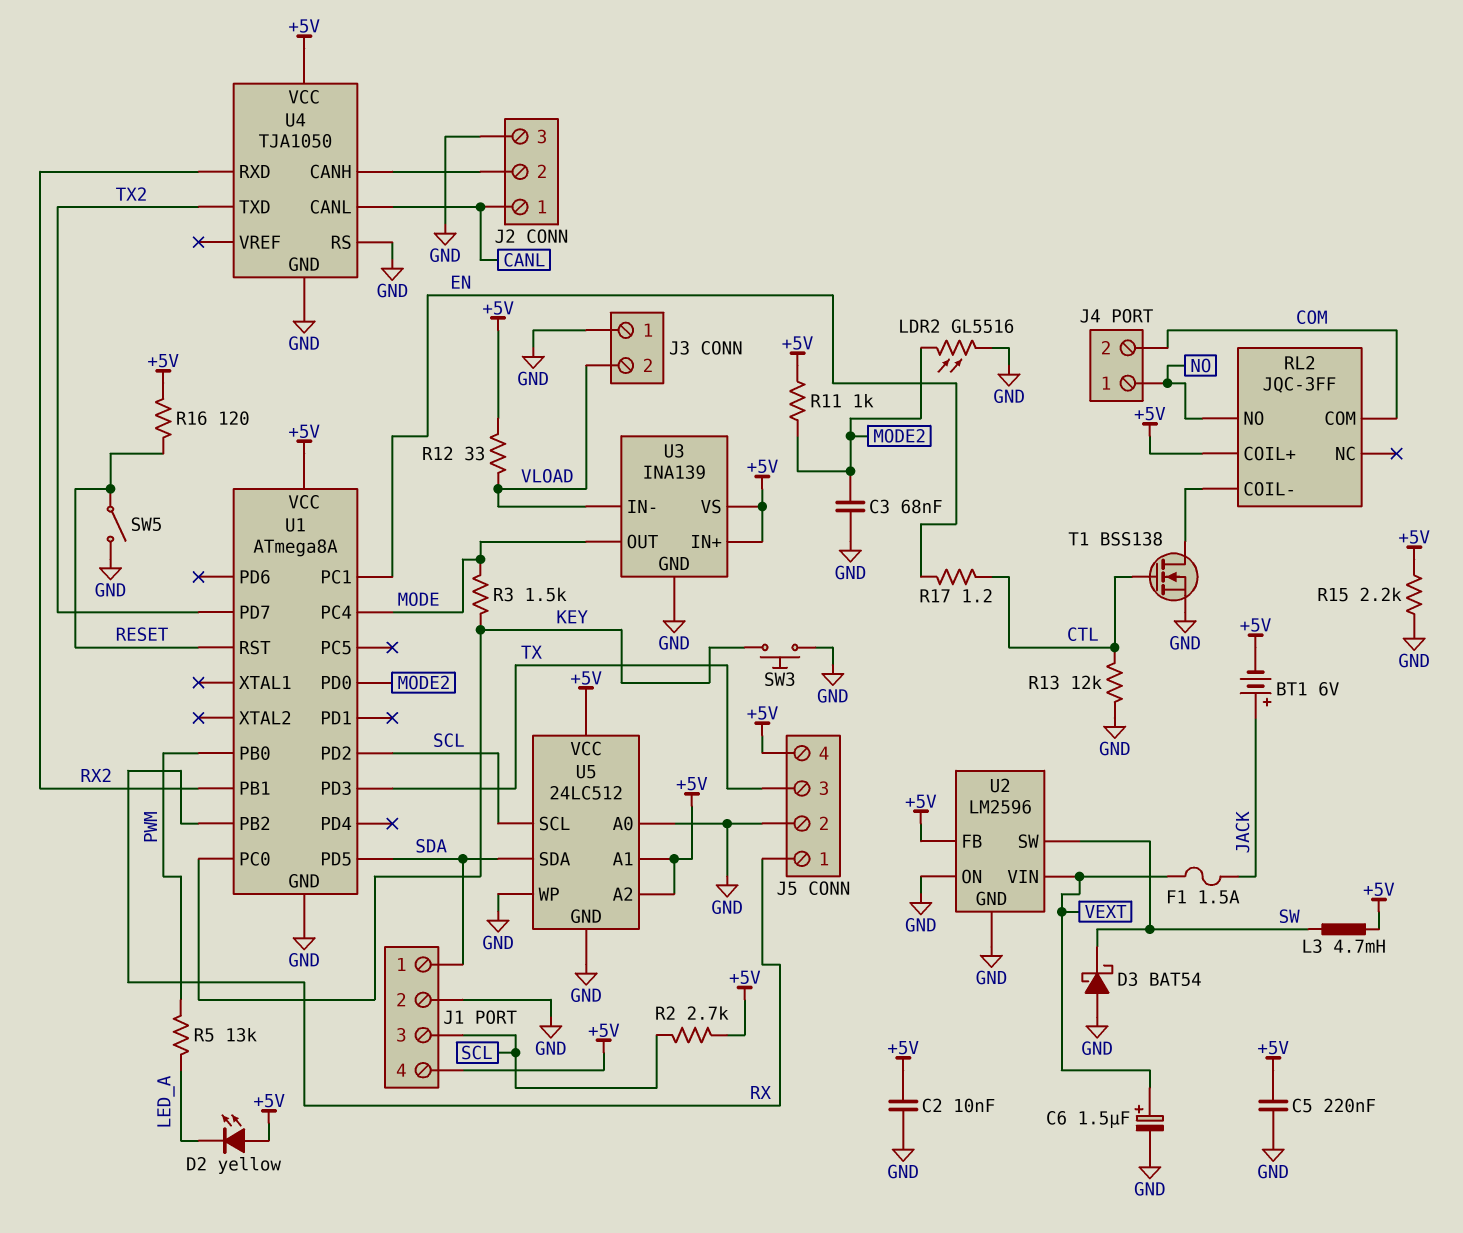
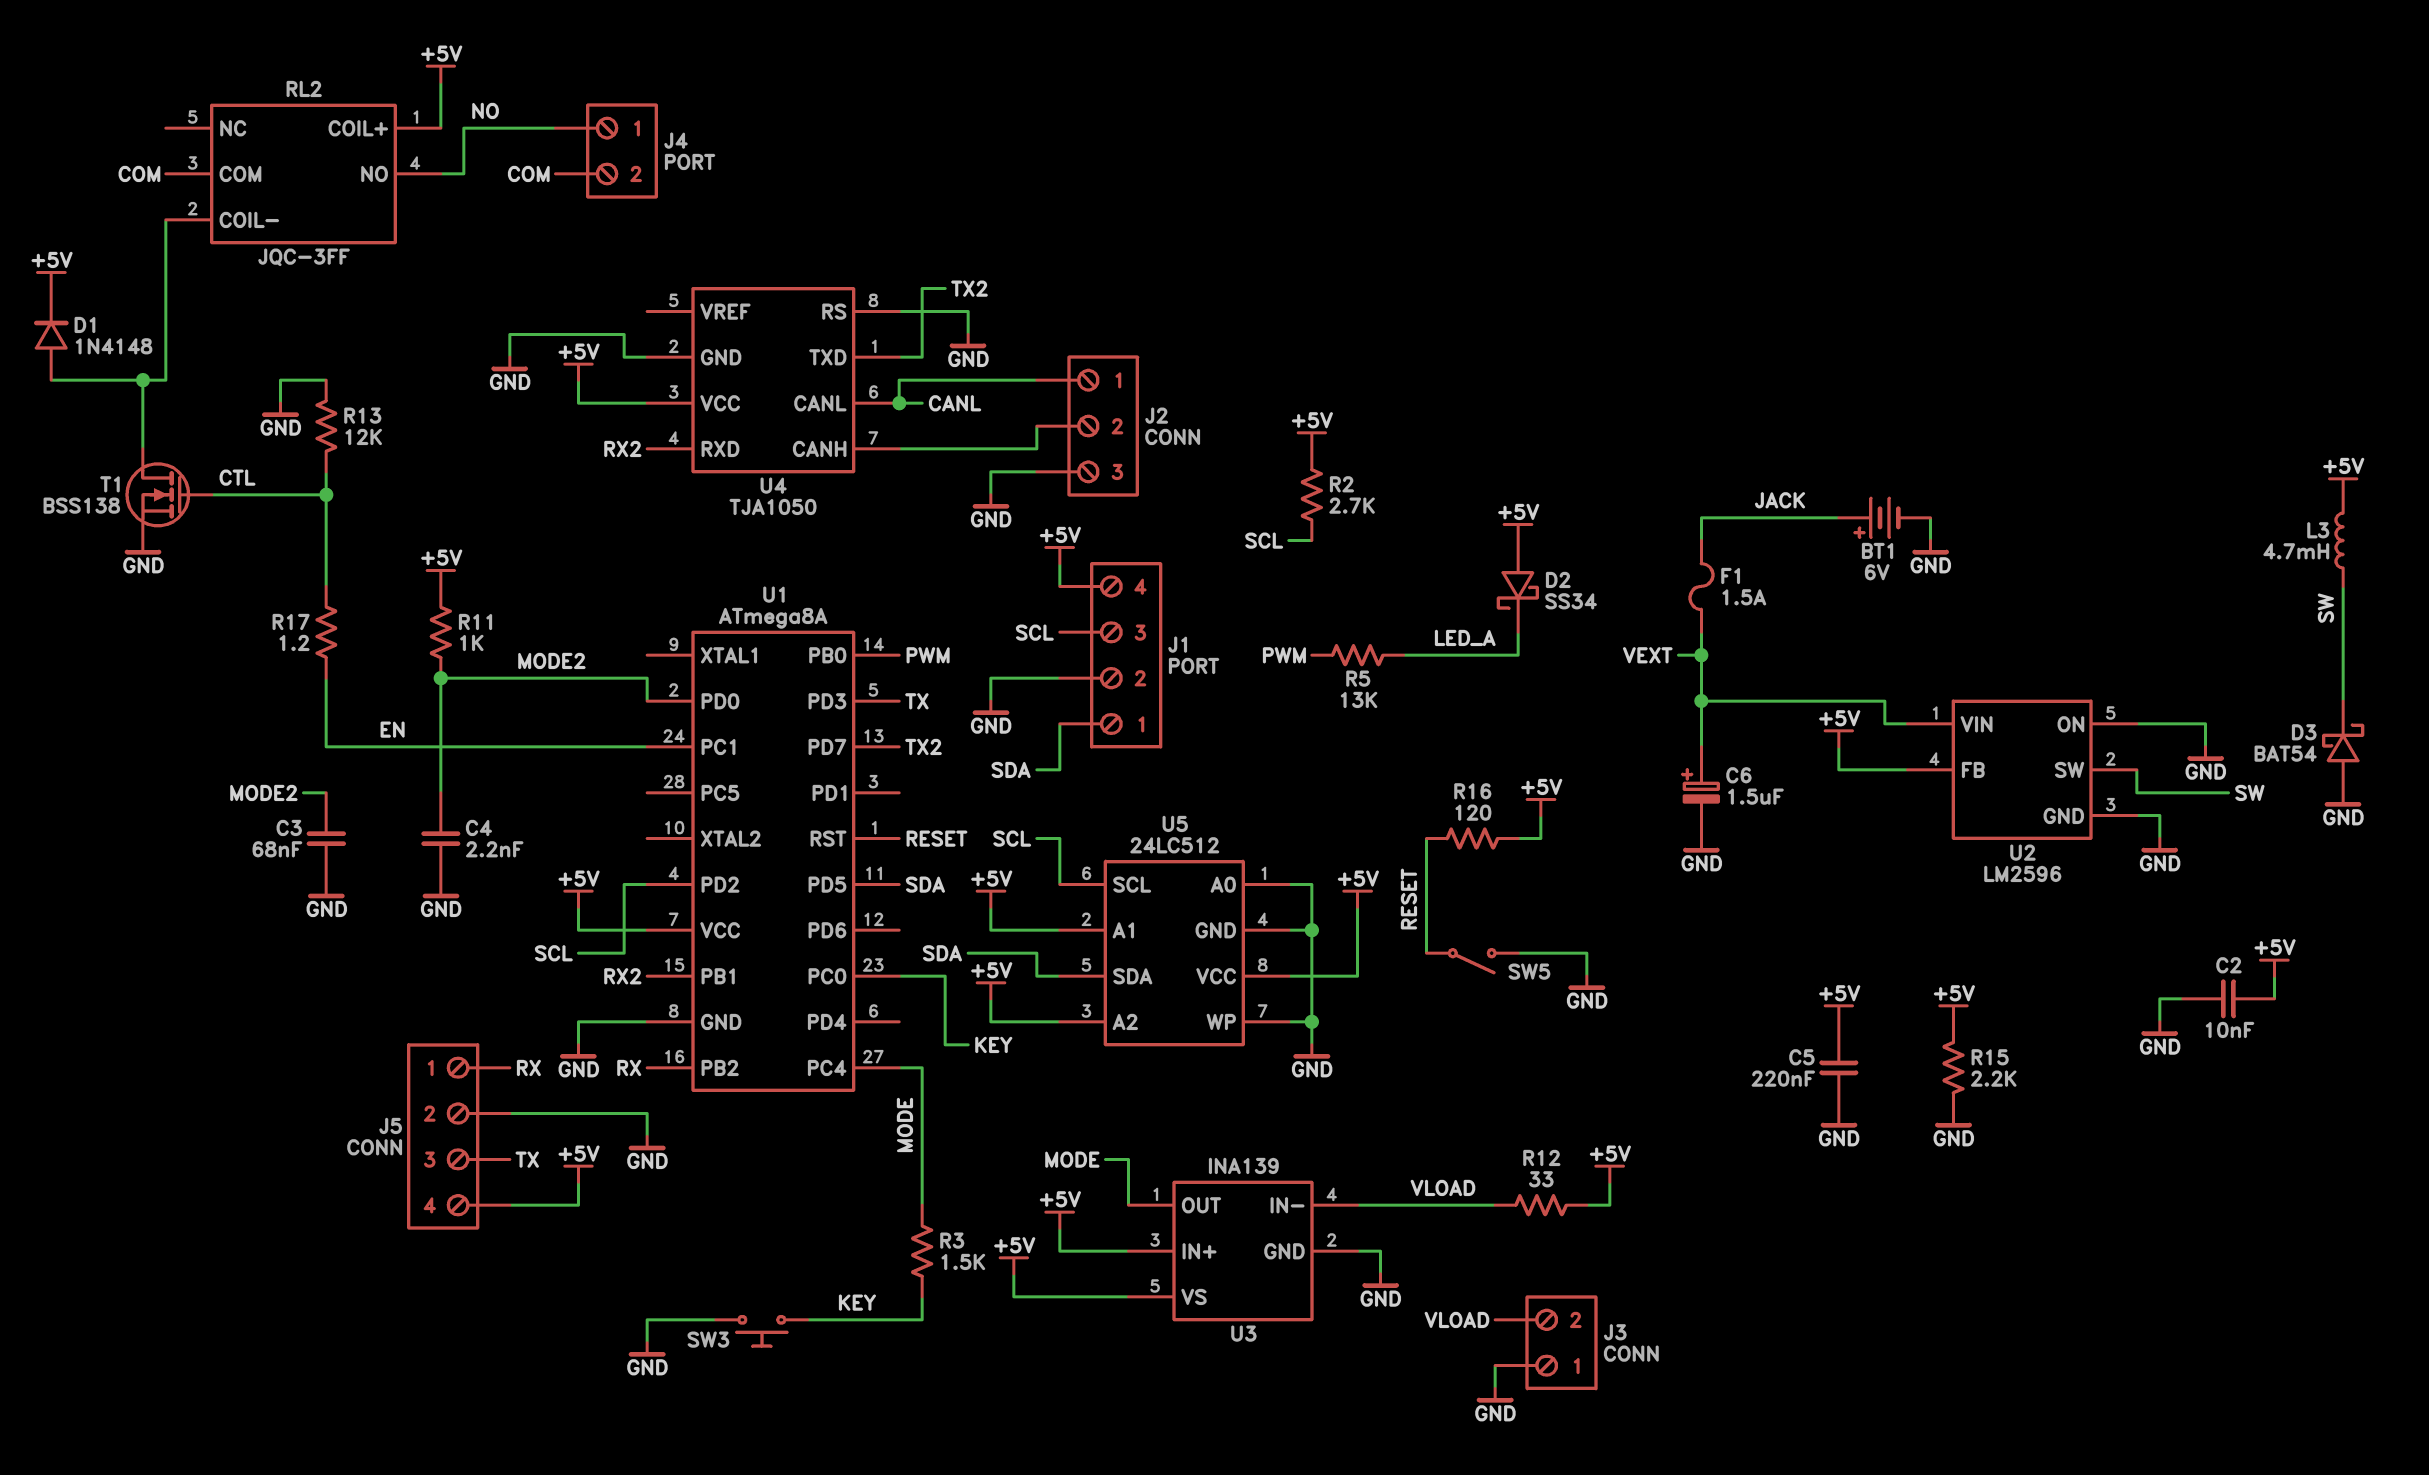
BT1: 6V (plus JACK, minus +5V) -> 6V (plus JACK, minus GND)
C4: none -> 2.2nF (GND, MODE2)
D1: none -> diode 1N4148 (A RL2/COIL-, K +5V)
D2: LED yellow (A +5V, K LED_A) -> schottky SS34 (A +5V, K LED_A)
LDR2: GL5516 (GND, MODE2) -> none

